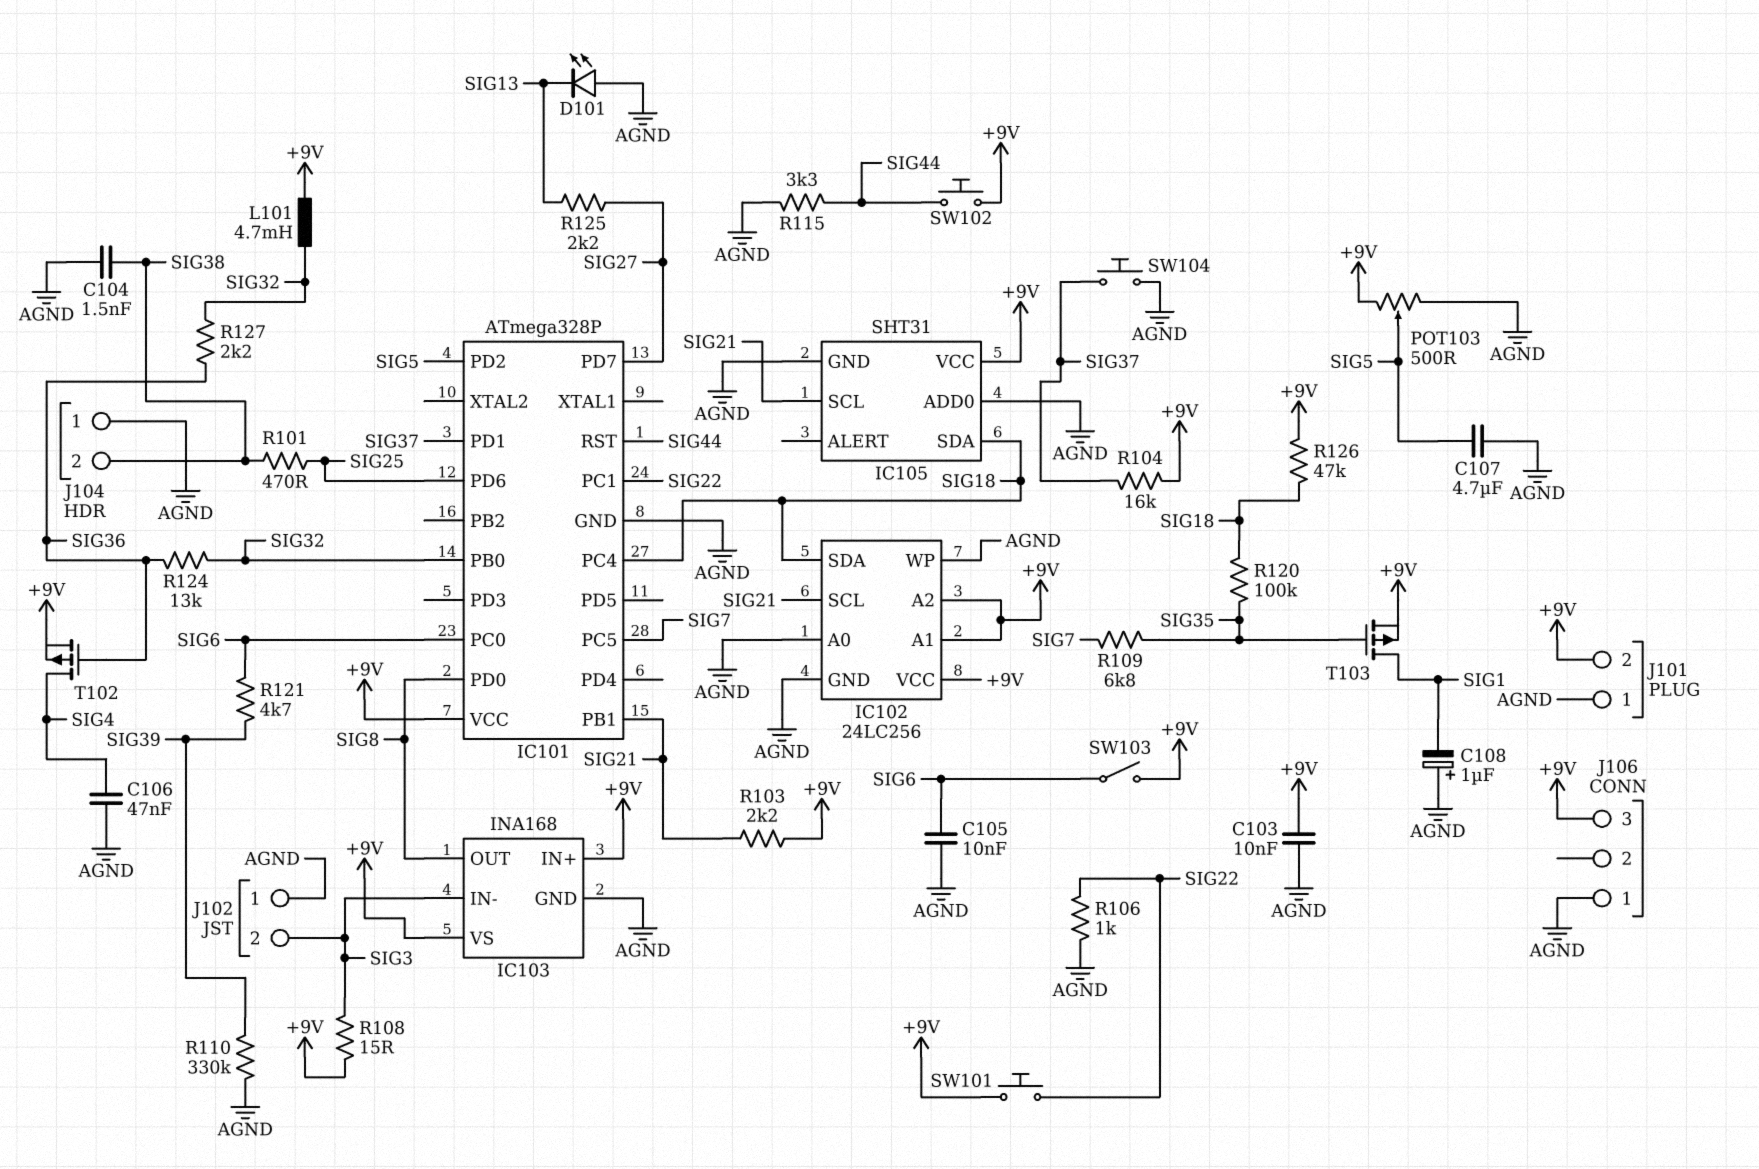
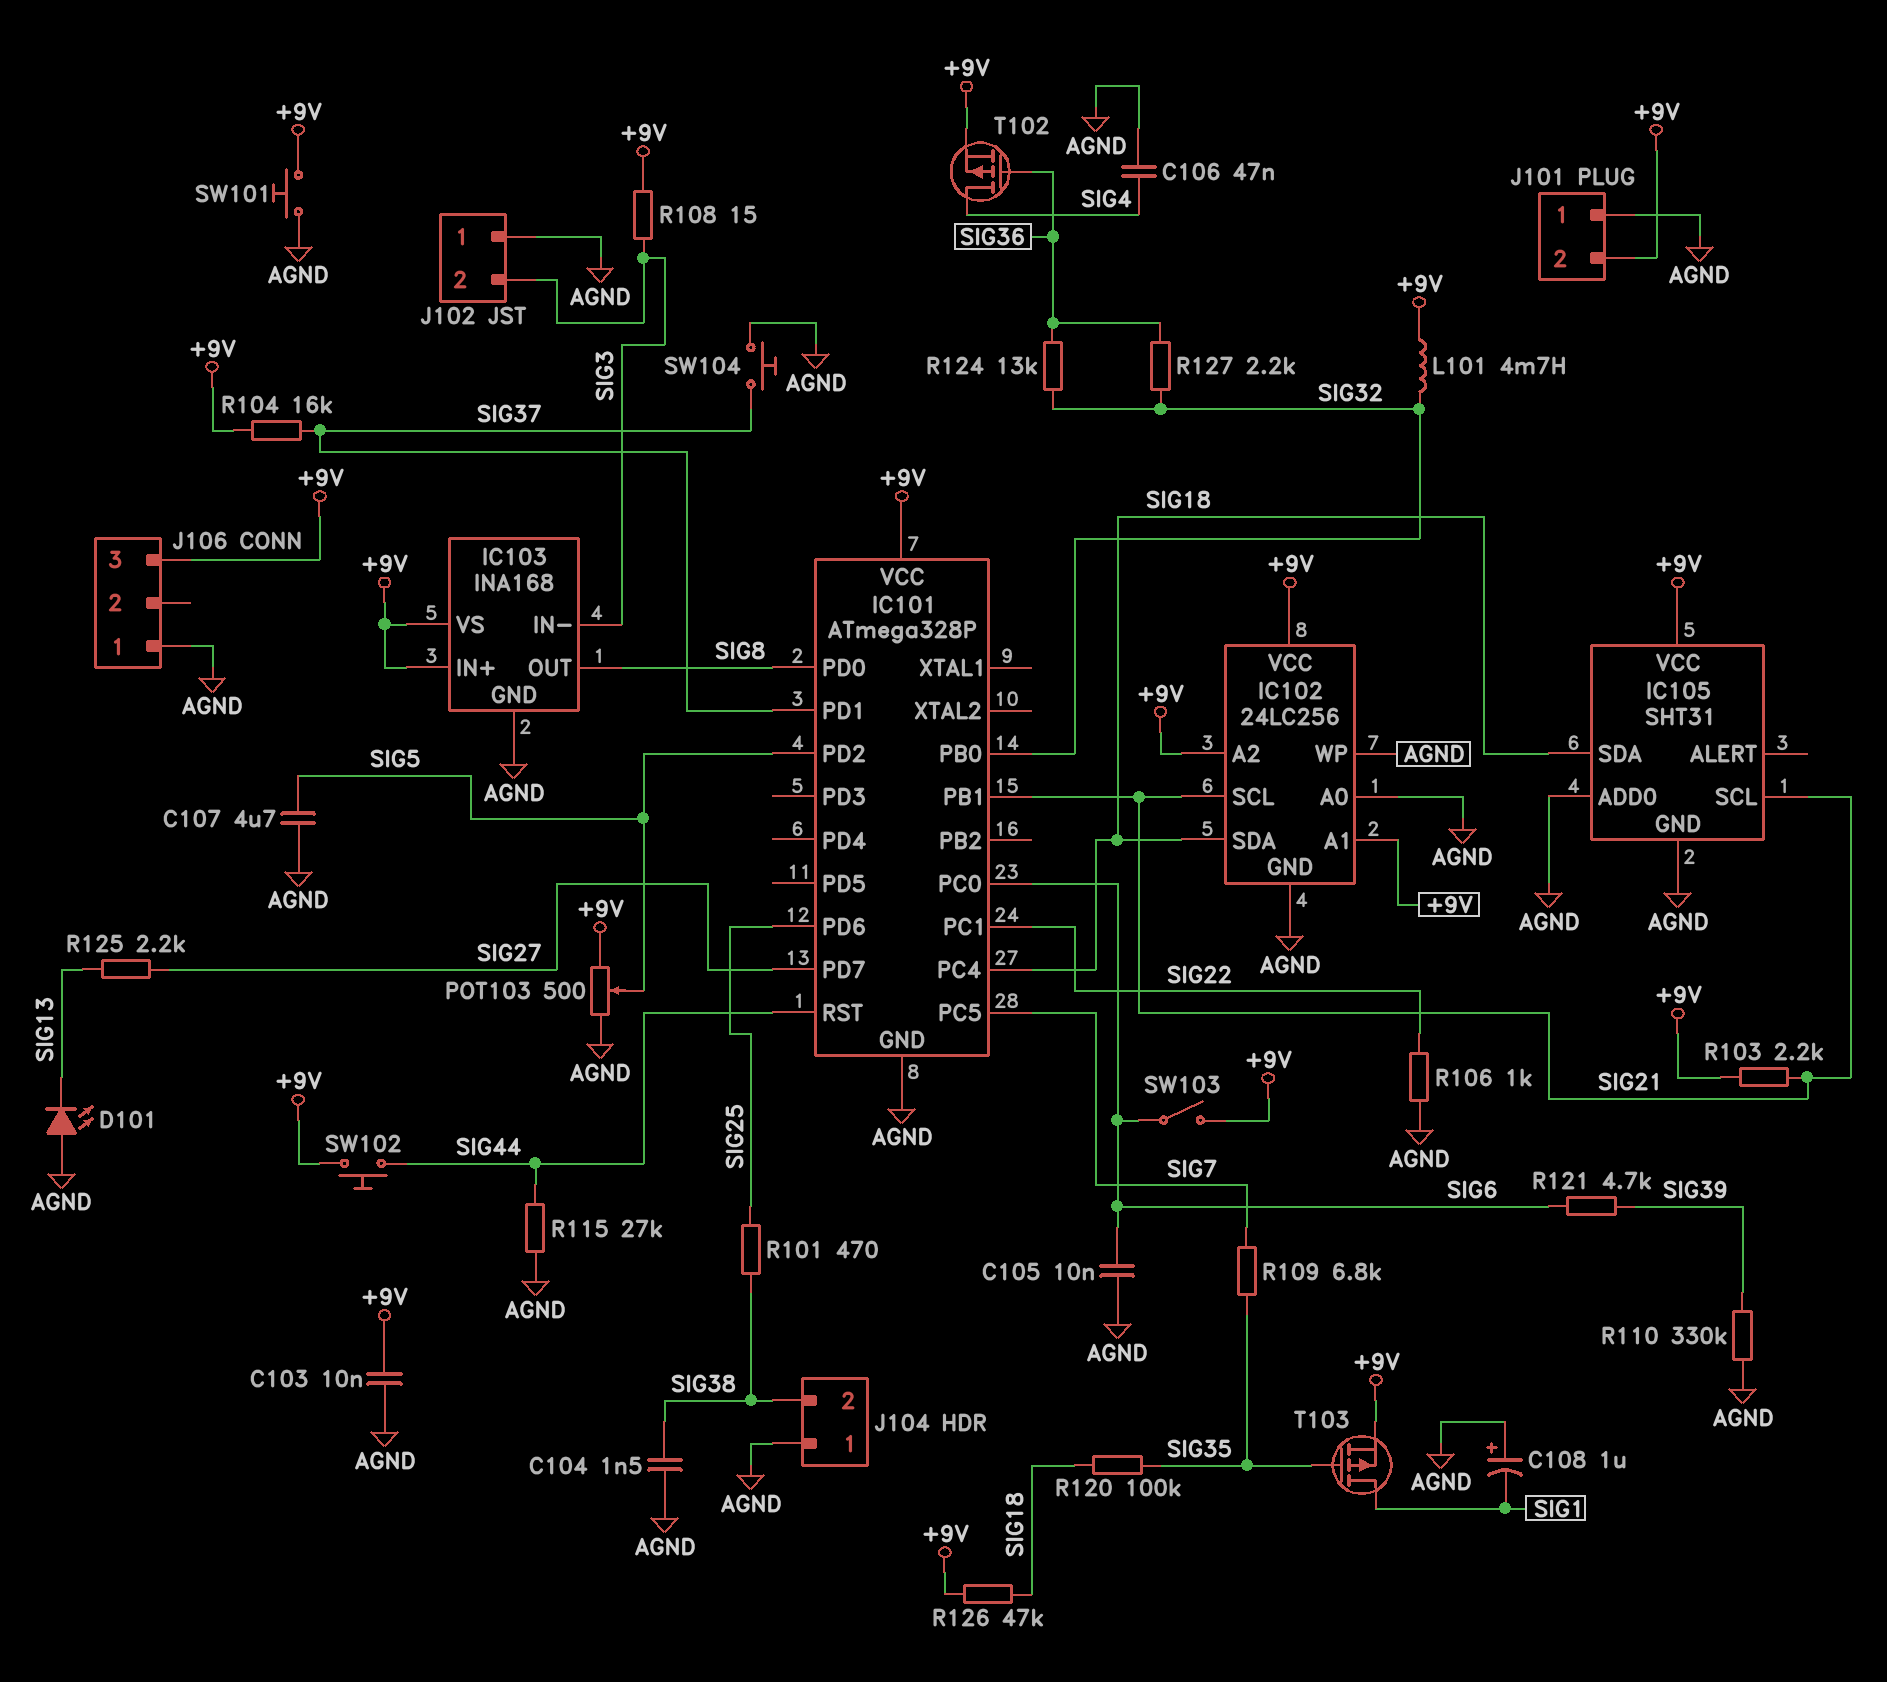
R115: 3.3k (AGND, SIG44) -> 27k (AGND, SIG44)
SW101: button (+9V, SIG22) -> button (+9V, AGND)

